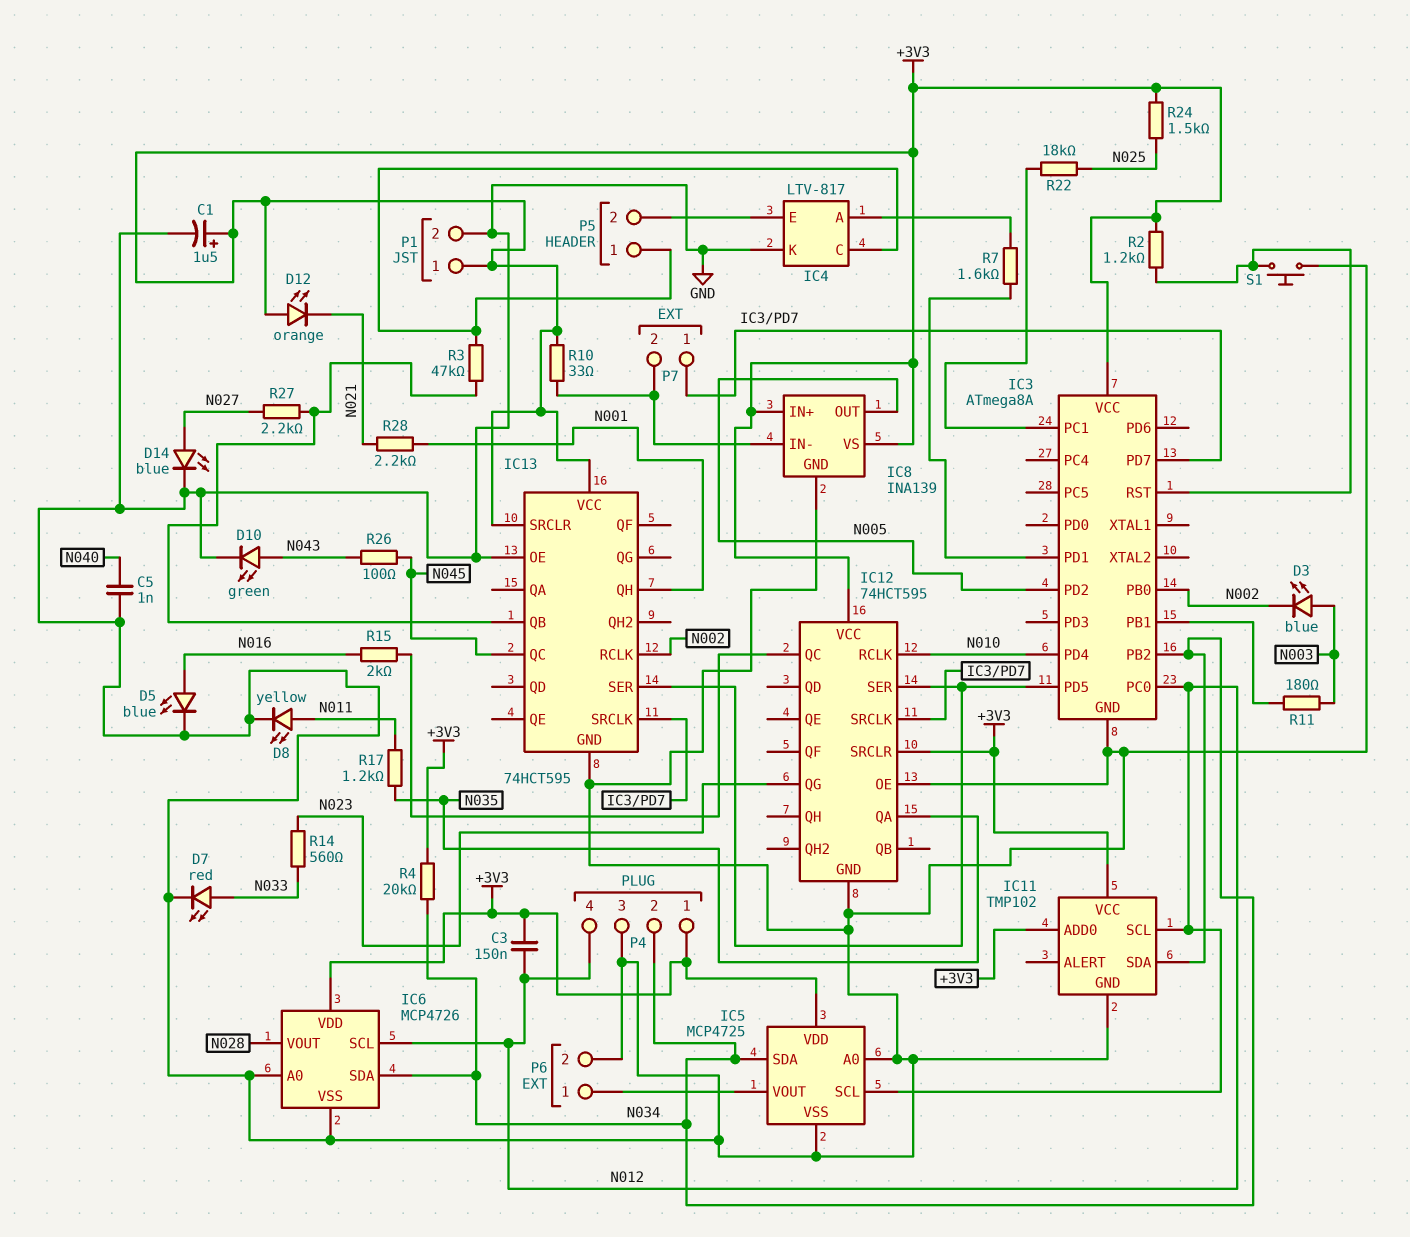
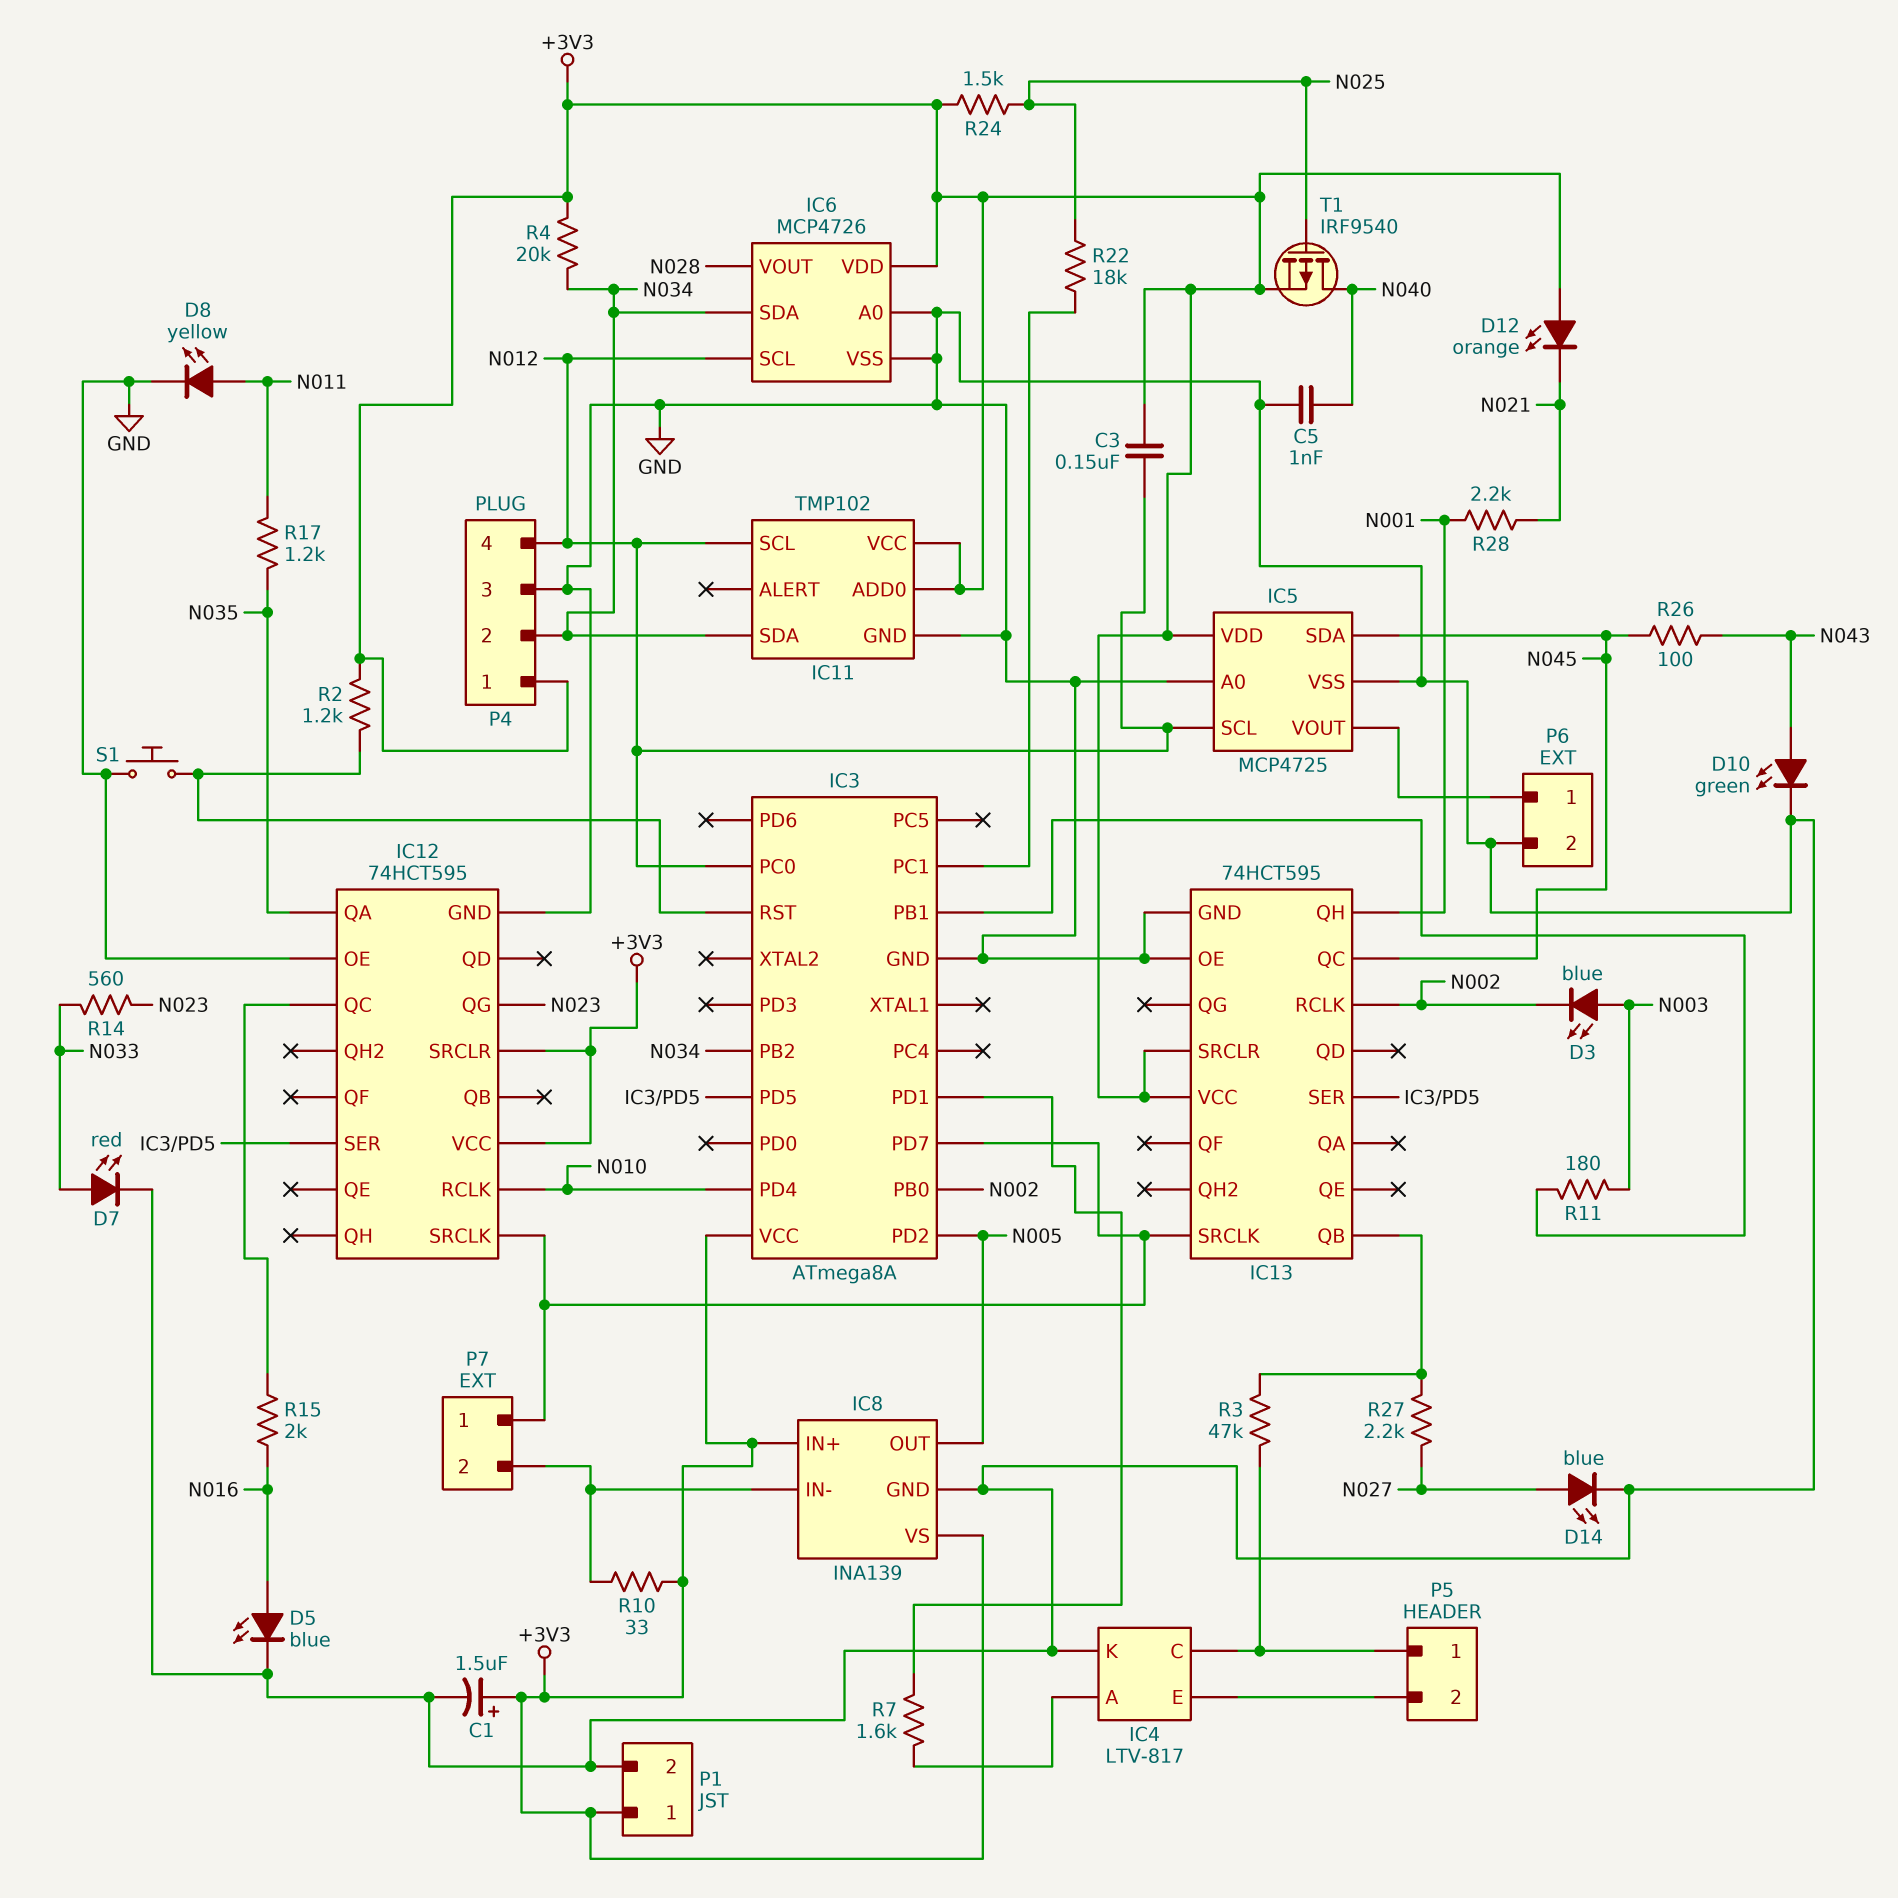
IC5 pin SDA: N034 -> N045
T1: none -> PMOS IRF9540 (G N025, D N040, S +3V3)

